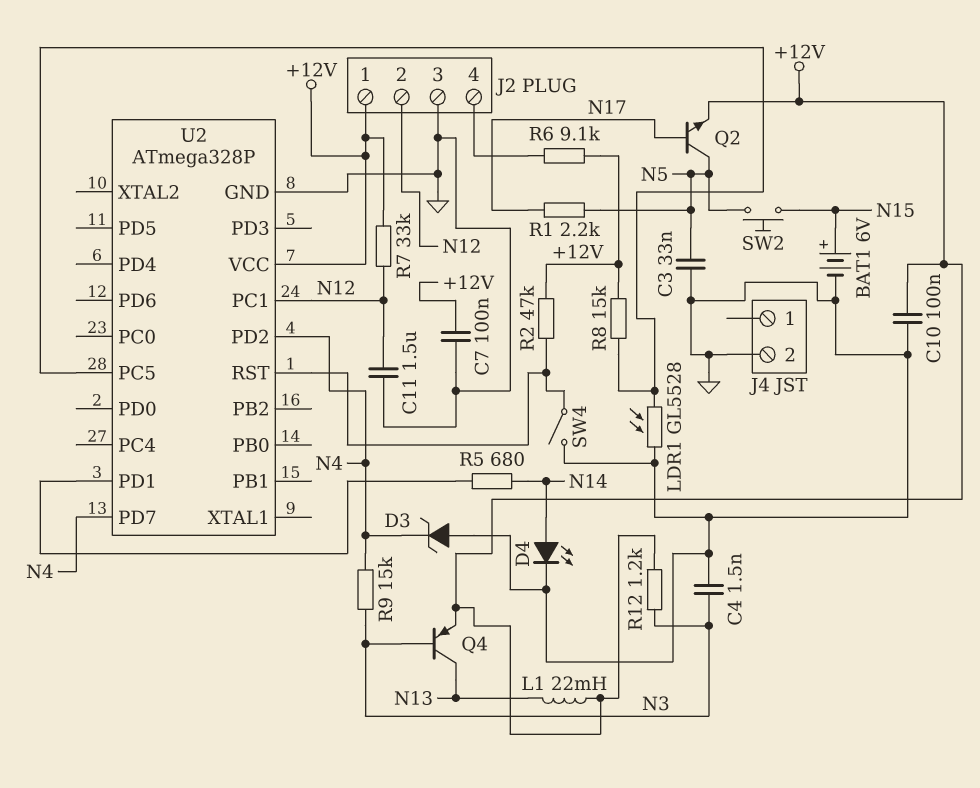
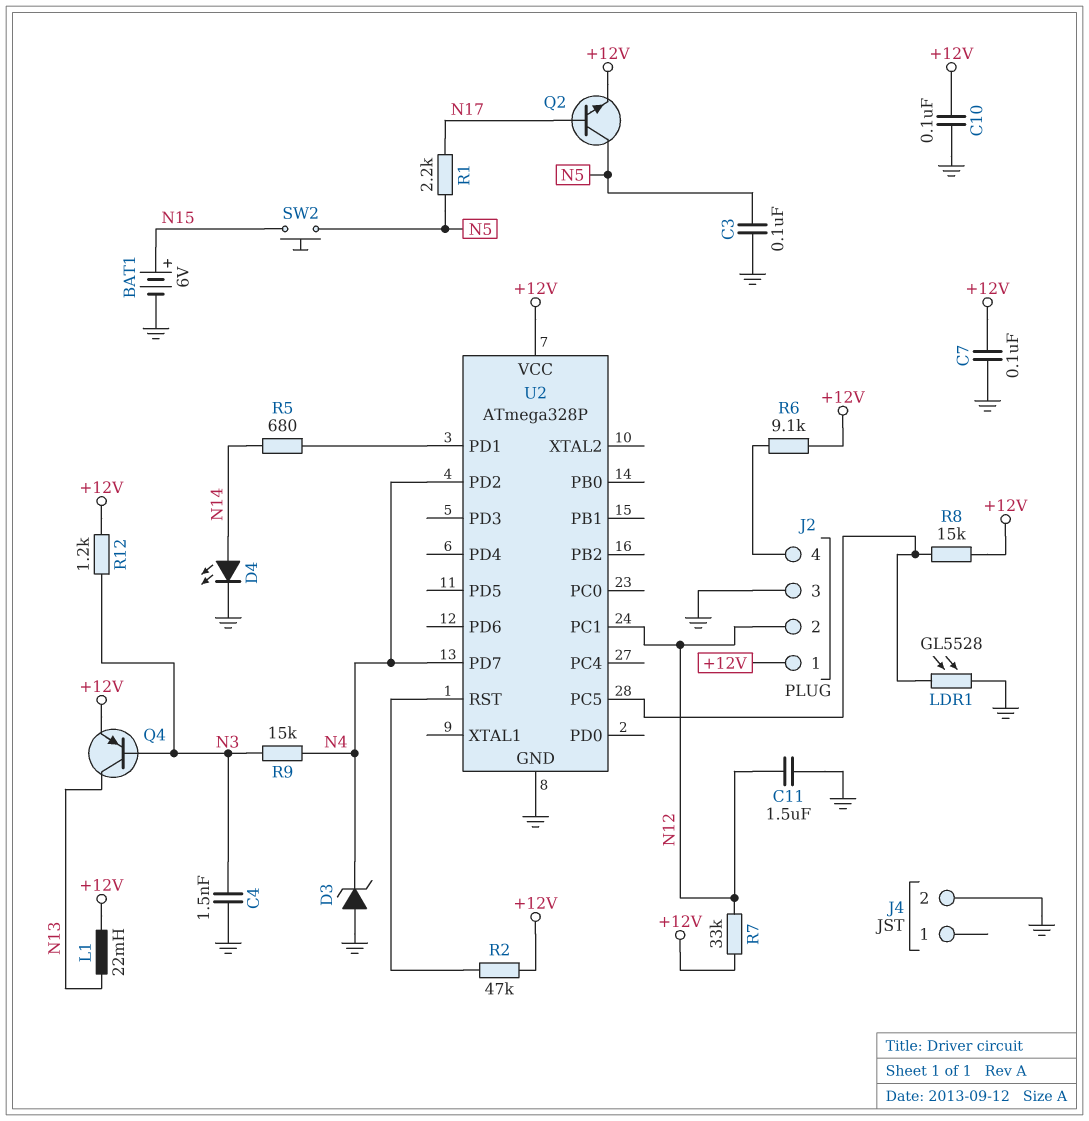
C3: 33nF (GND, N5) -> 100nF (GND, N5)
SW4: switch (GND, U2/RST) -> none

